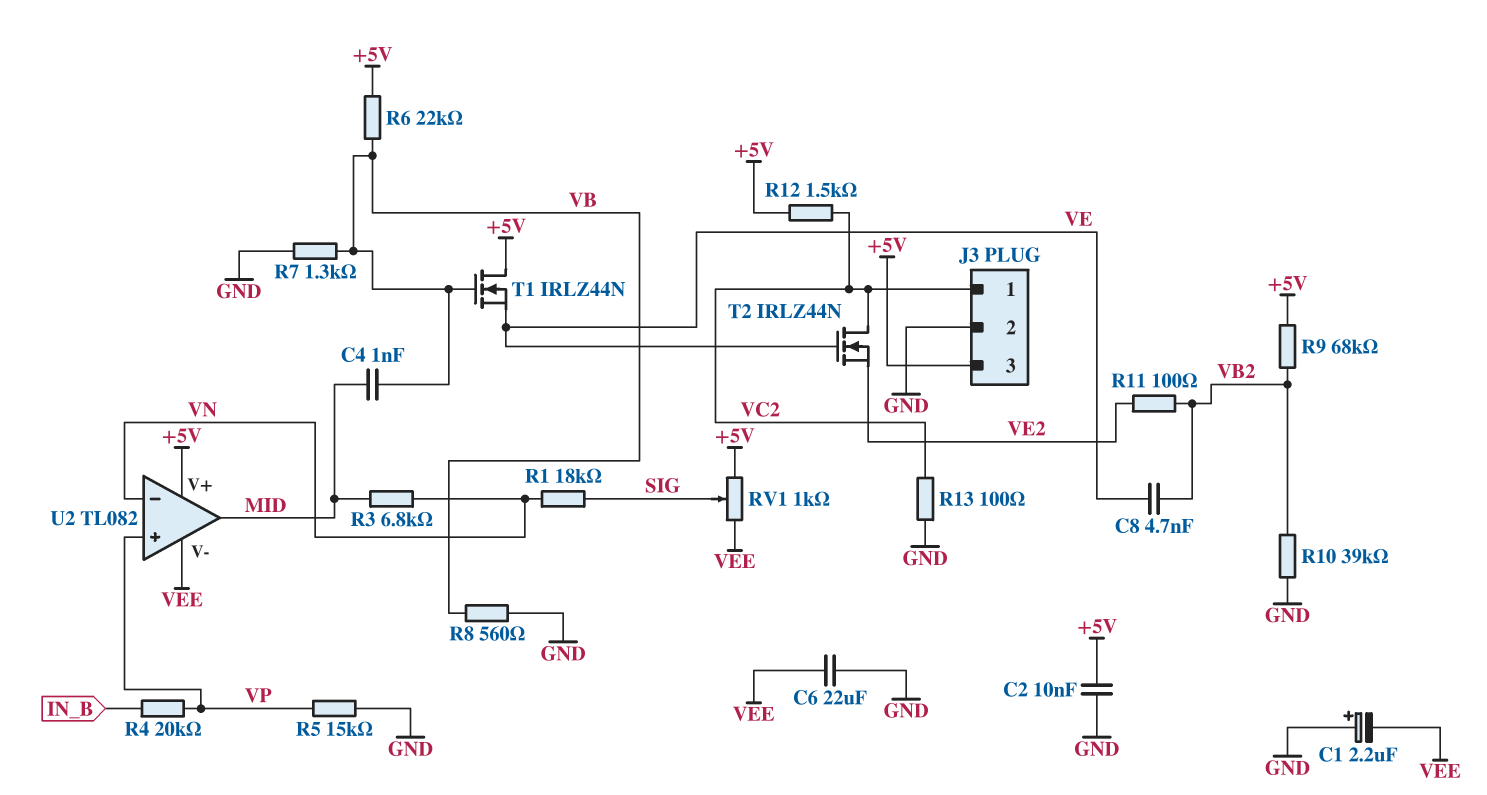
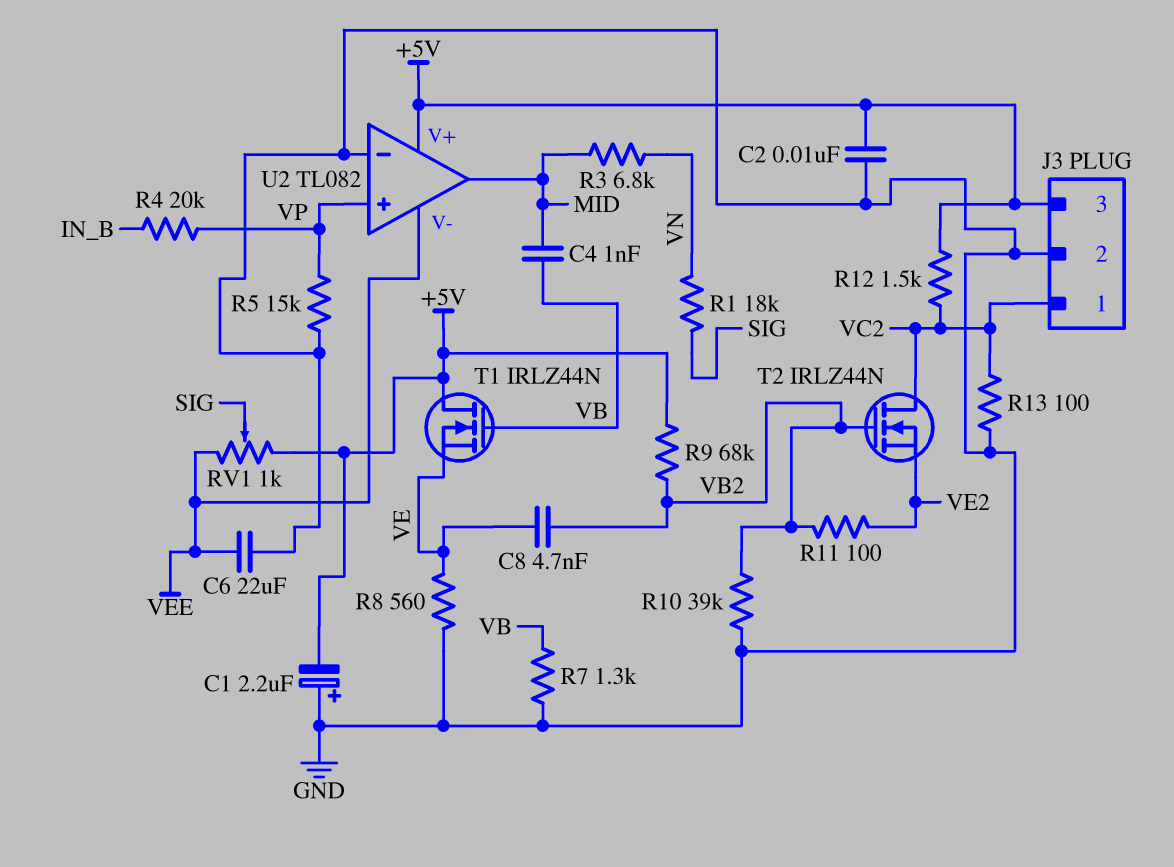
C1: 2.2uF (plus GND, minus VEE) -> 2.2uF (plus GND, minus +5V)
R6: 22k (+5V, VB) -> none
R8: 560 (GND, VB) -> 560 (GND, VE)
T2: NMOS IRLZ44N (G VE, D VC2, S VE2) -> NMOS IRLZ44N (G VB2, D VC2, S VE2)
U2 pin in-: VN -> GND

